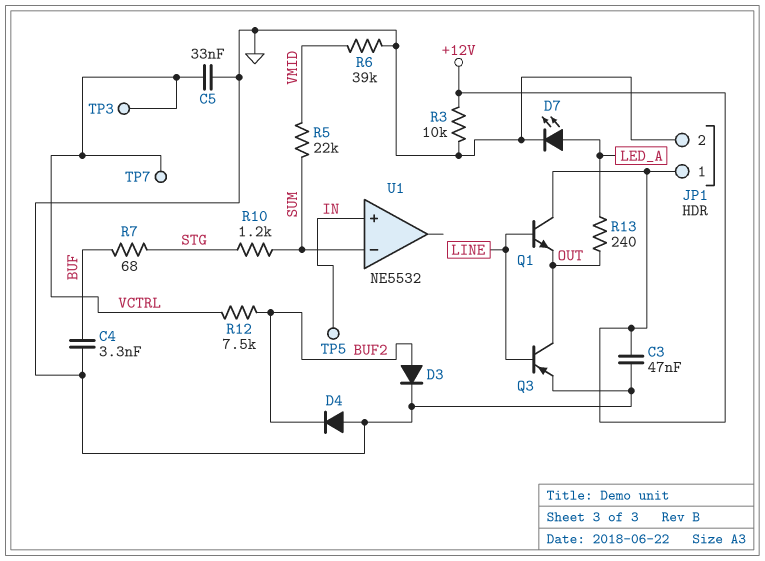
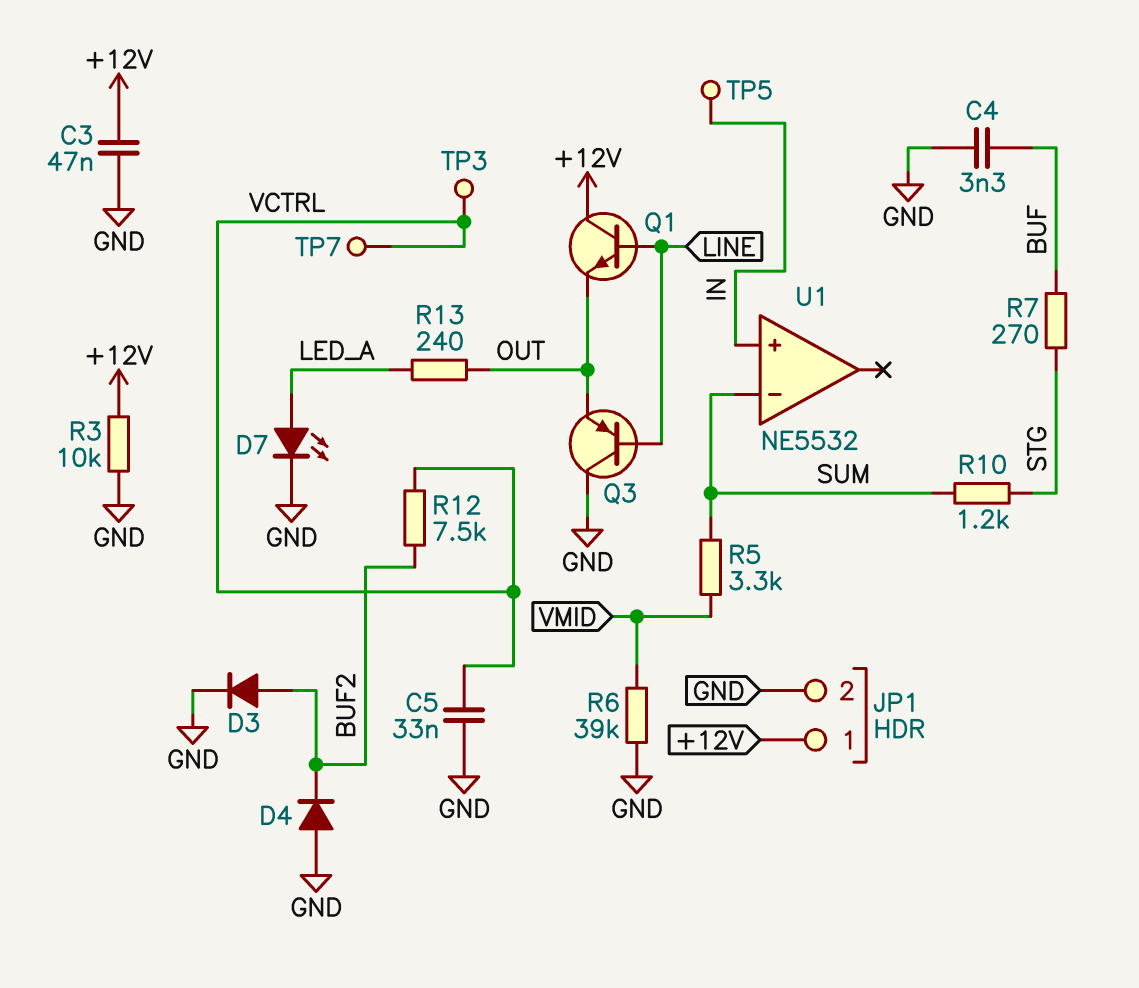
Q3: PNP (B LINE, C OUT, E GND) -> PNP (B LINE, C GND, E OUT)
R5: 22k (SUM, VMID) -> 3.3k (SUM, VMID)
R7: 68 (BUF, STG) -> 270 (BUF, STG)

